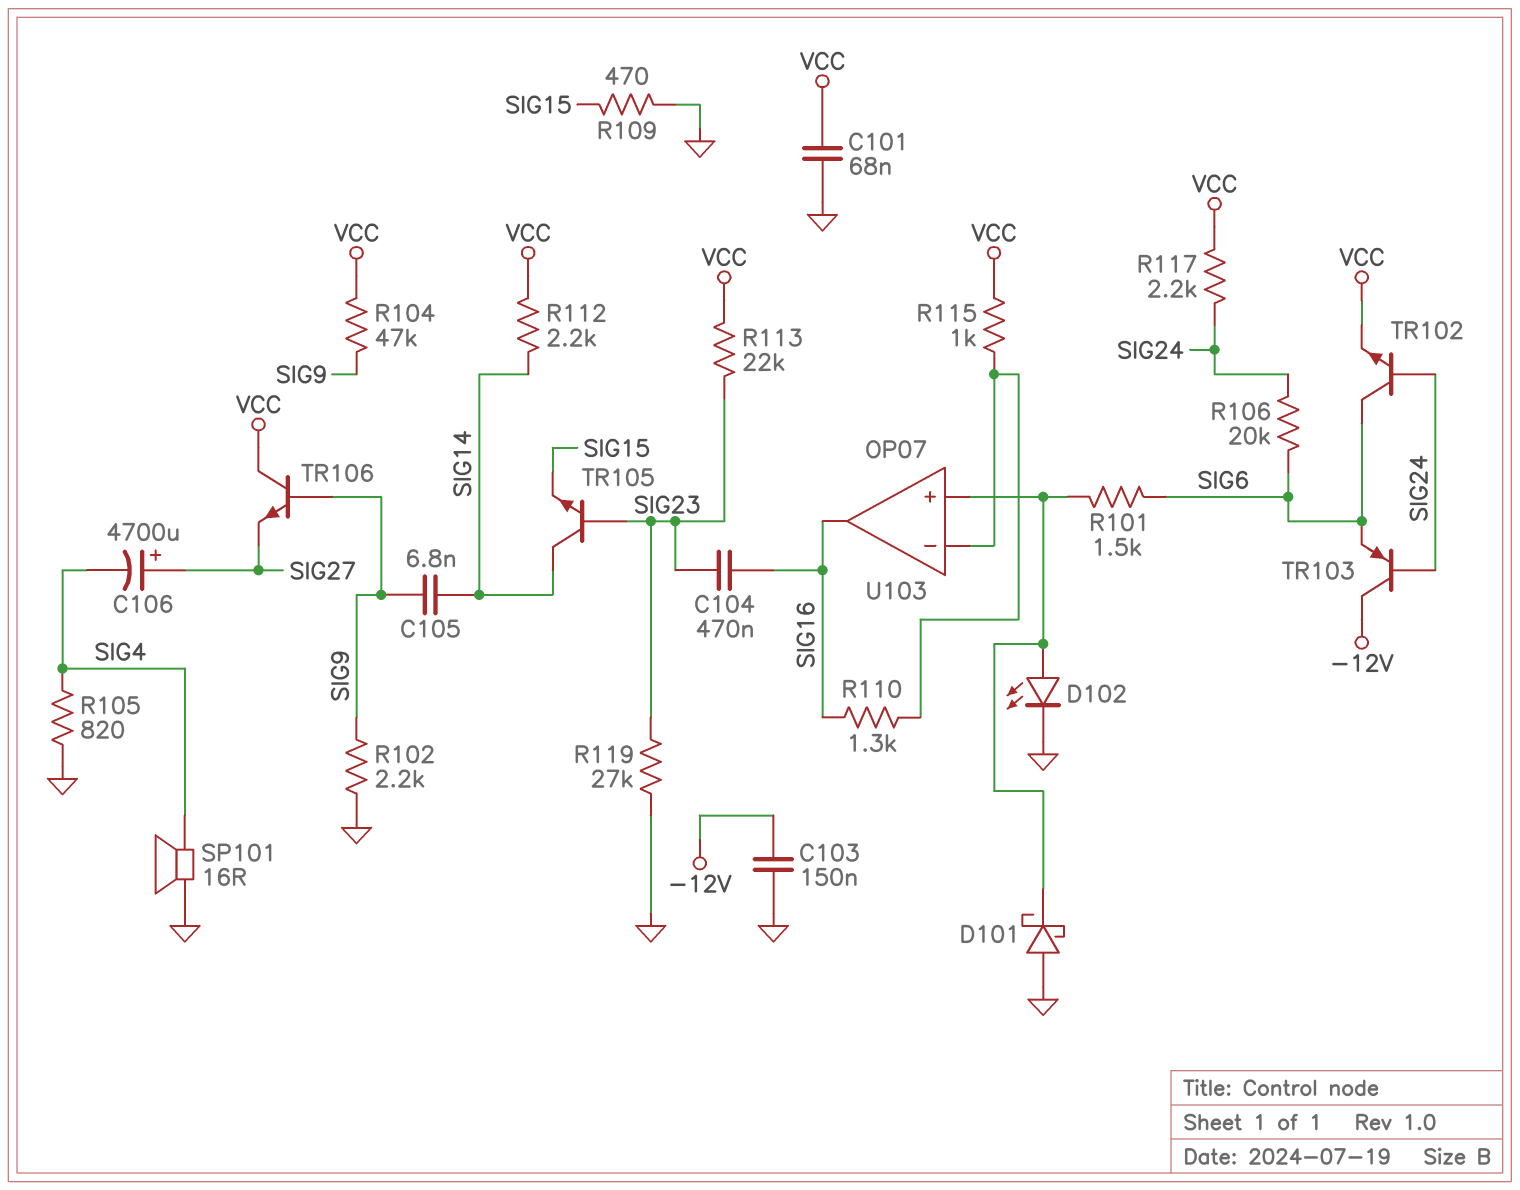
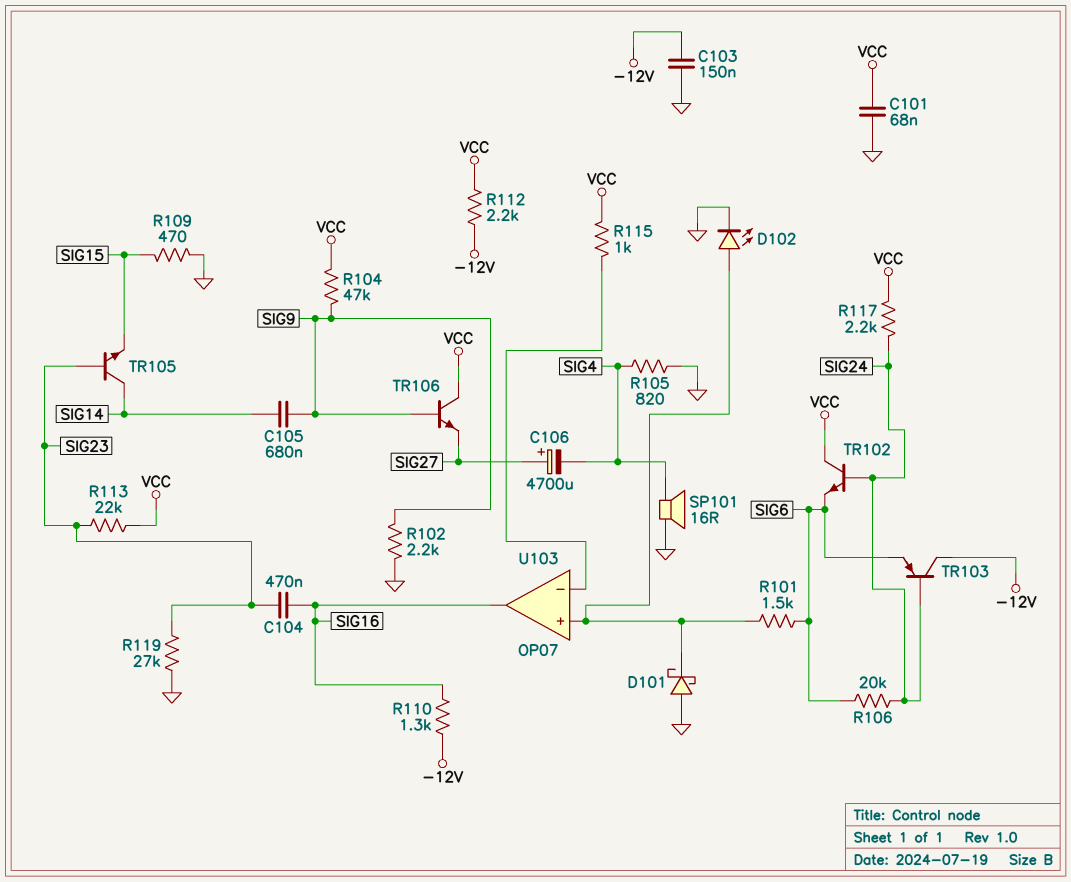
C105: 6.8nF (SIG9, SIG14) -> 680nF (SIG9, SIG14)
R110: 1.3k (SIG16, U103/in-) -> 1.3k (-12V, SIG16)
R112: 2.2k (SIG14, VCC) -> 2.2k (-12V, VCC)
TR102: NPN (B SIG24, C SIG6, E VCC) -> NPN (B SIG24, C VCC, E SIG6)

